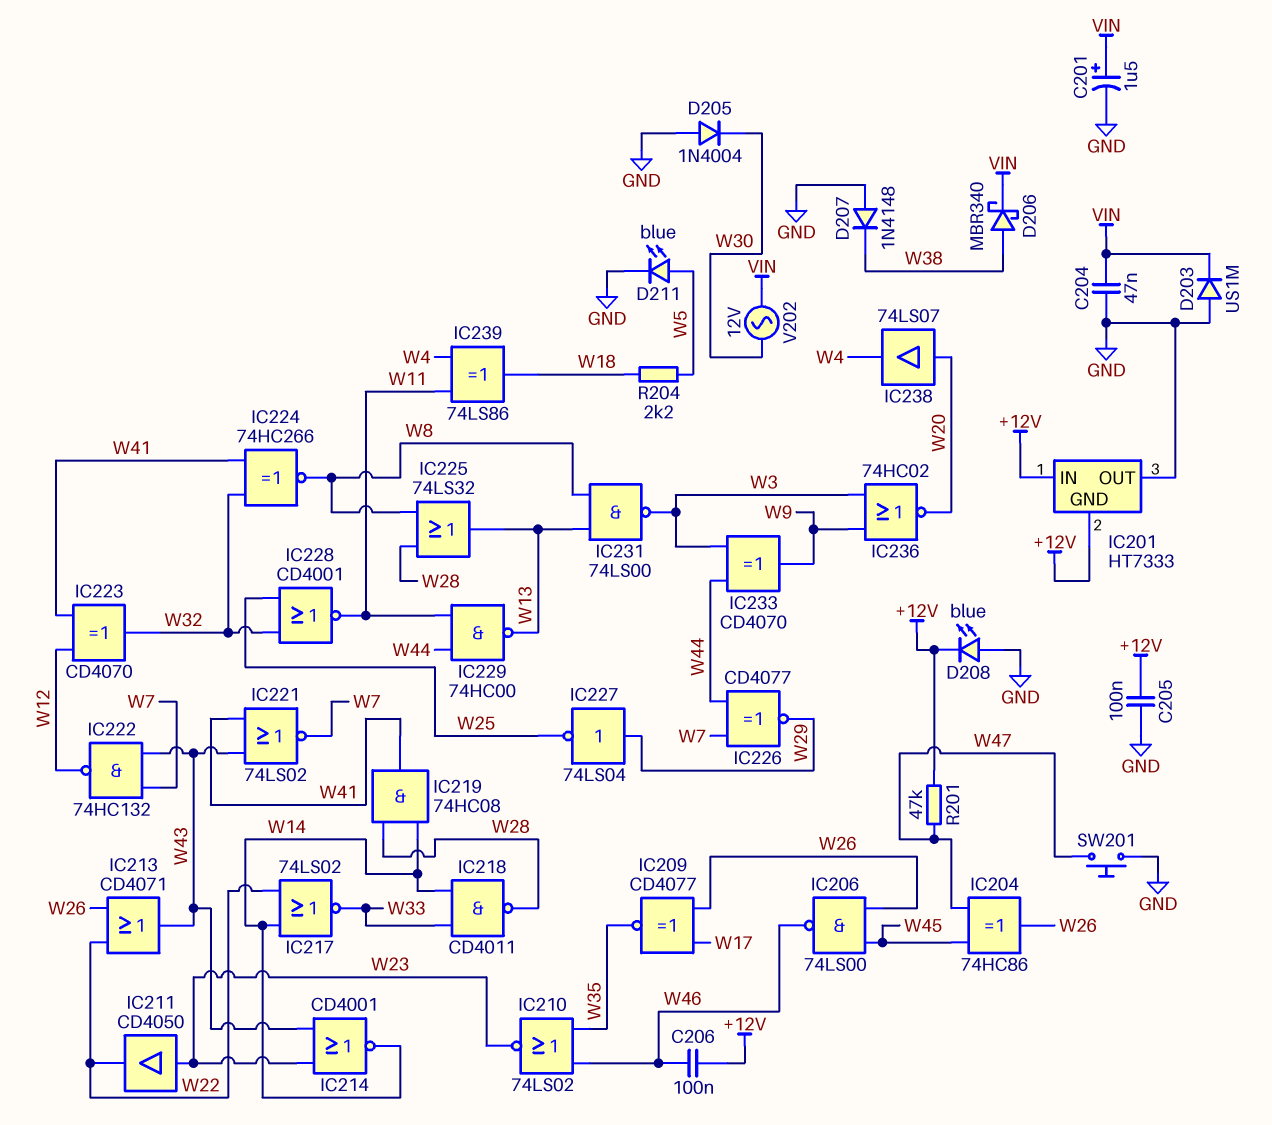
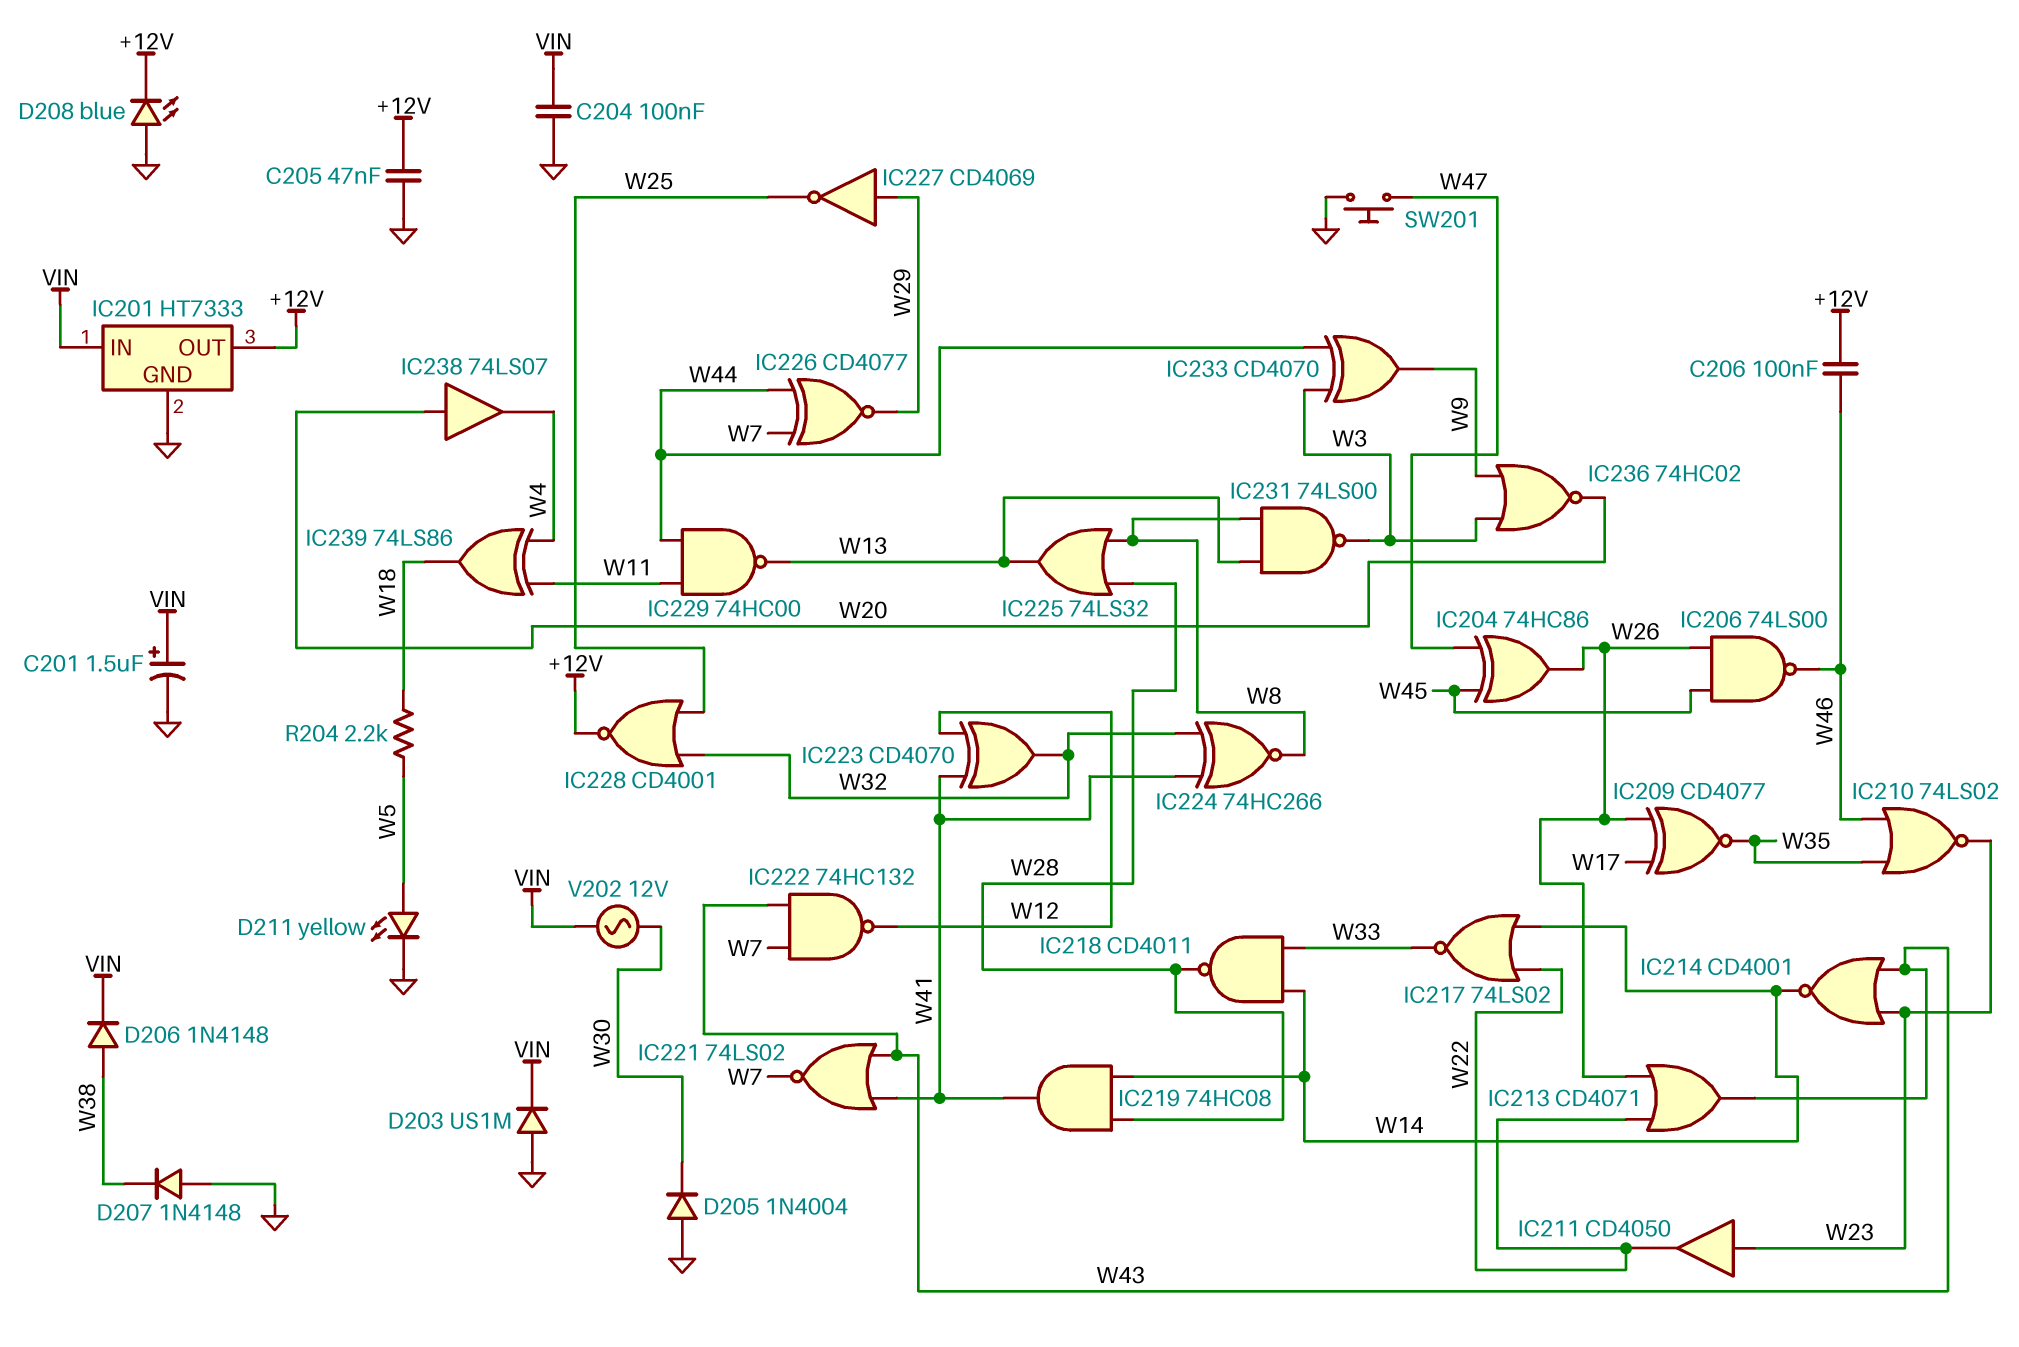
C204: 47nF (GND, VIN) -> 100nF (GND, VIN)
C205: 100nF (+12V, GND) -> 47nF (+12V, GND)
D206: schottky MBR340 (A W38, K VIN) -> diode 1N4148 (A W38, K VIN)
D211: LED blue (A W5, K GND) -> LED yellow (A W5, K GND)
IC201 pin GND: +12V -> GND
IC201 pin IN: +12V -> VIN
IC201 pin OUT: GND -> +12V
IC227: NOT 74LS04 (in W29, out W25) -> NOT CD4069 (in W29, out W25)
IC228: NOR CD4001 (in W25, in W32, out W11) -> NOR CD4001 (in W25, in W32, out +12V)
R201: 47k (+12V, W47) -> none

